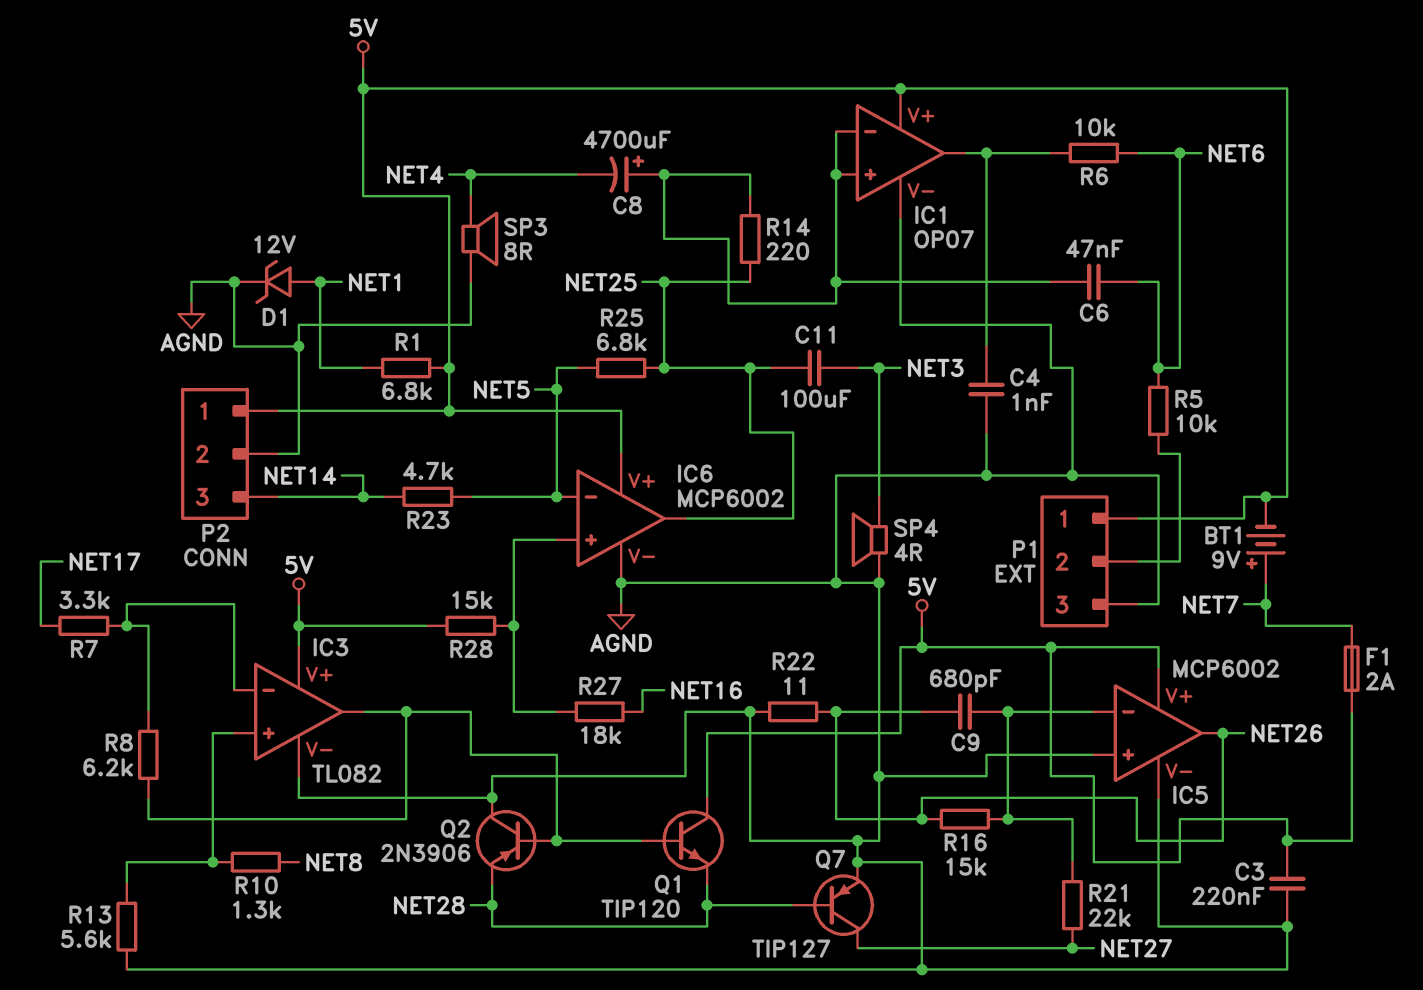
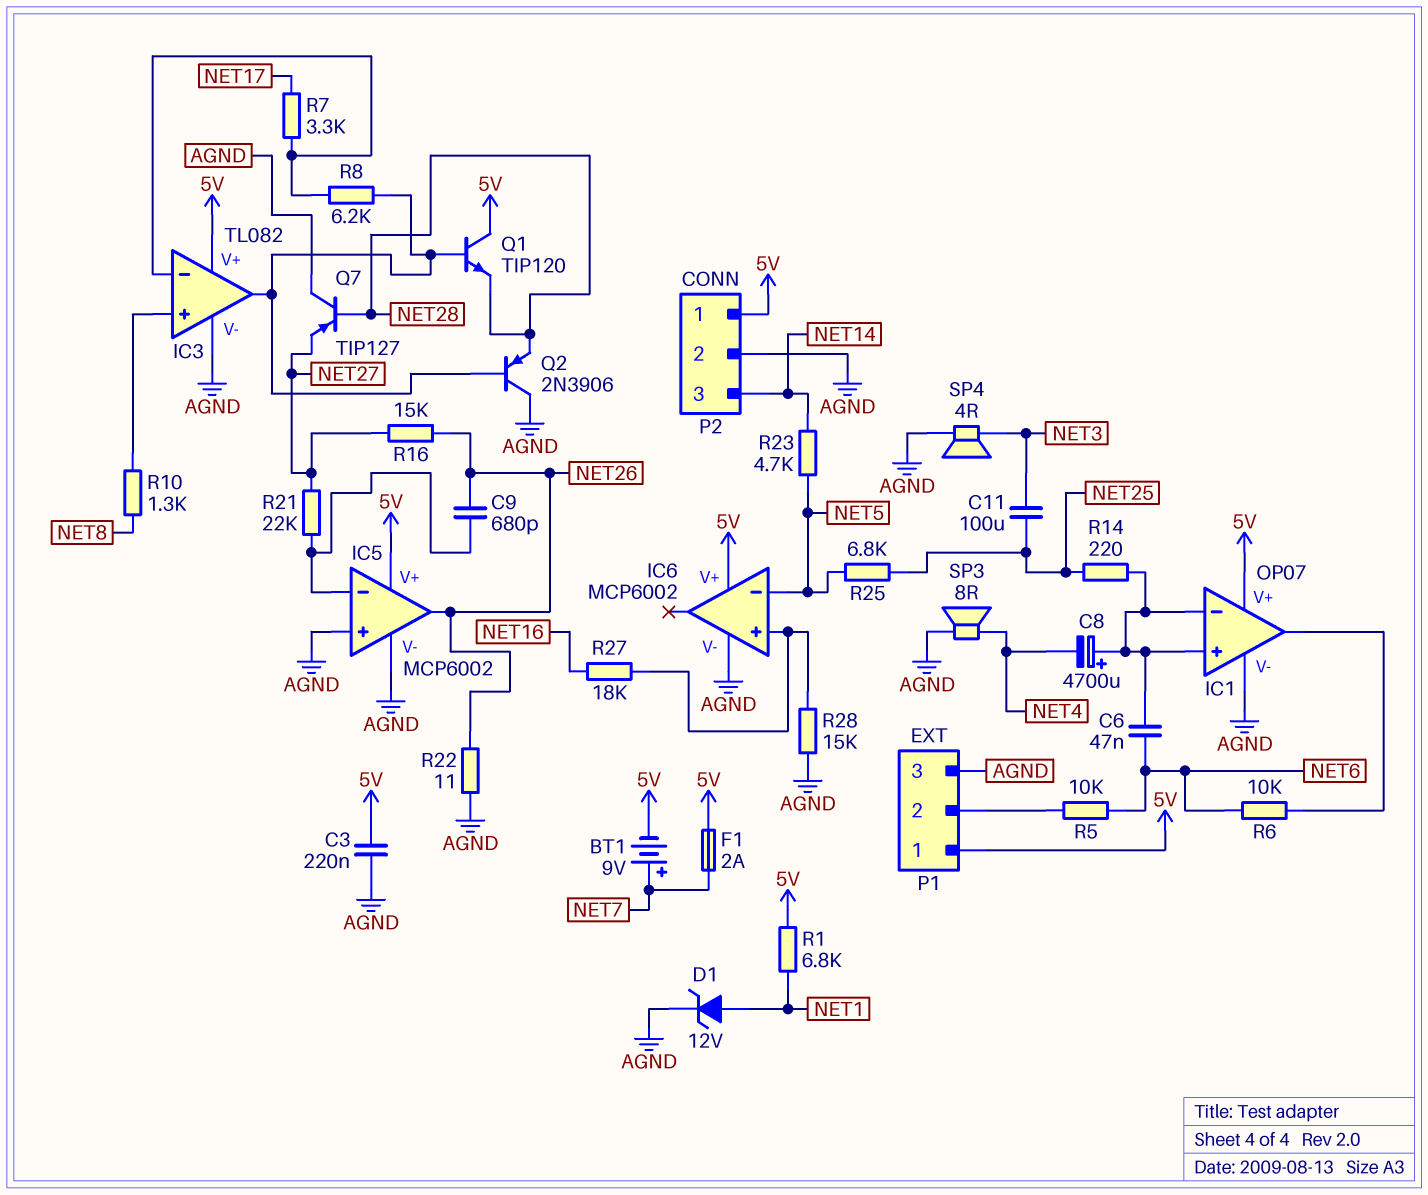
C4: 1nF (AGND, IC1/out) -> none
IC6 pin out: NET25 -> none
Q7: PNP TIP127 (B NET28, C NET27, E AGND) -> PNP TIP127 (B NET28, C AGND, E NET27)
R13: 5.6k (AGND, IC3/in+) -> none
R16: 15k (IC5/in-, NET26) -> 15k (NET26, NET27)
R28: 15k (5V, IC6/in+) -> 15k (AGND, IC6/in+)

